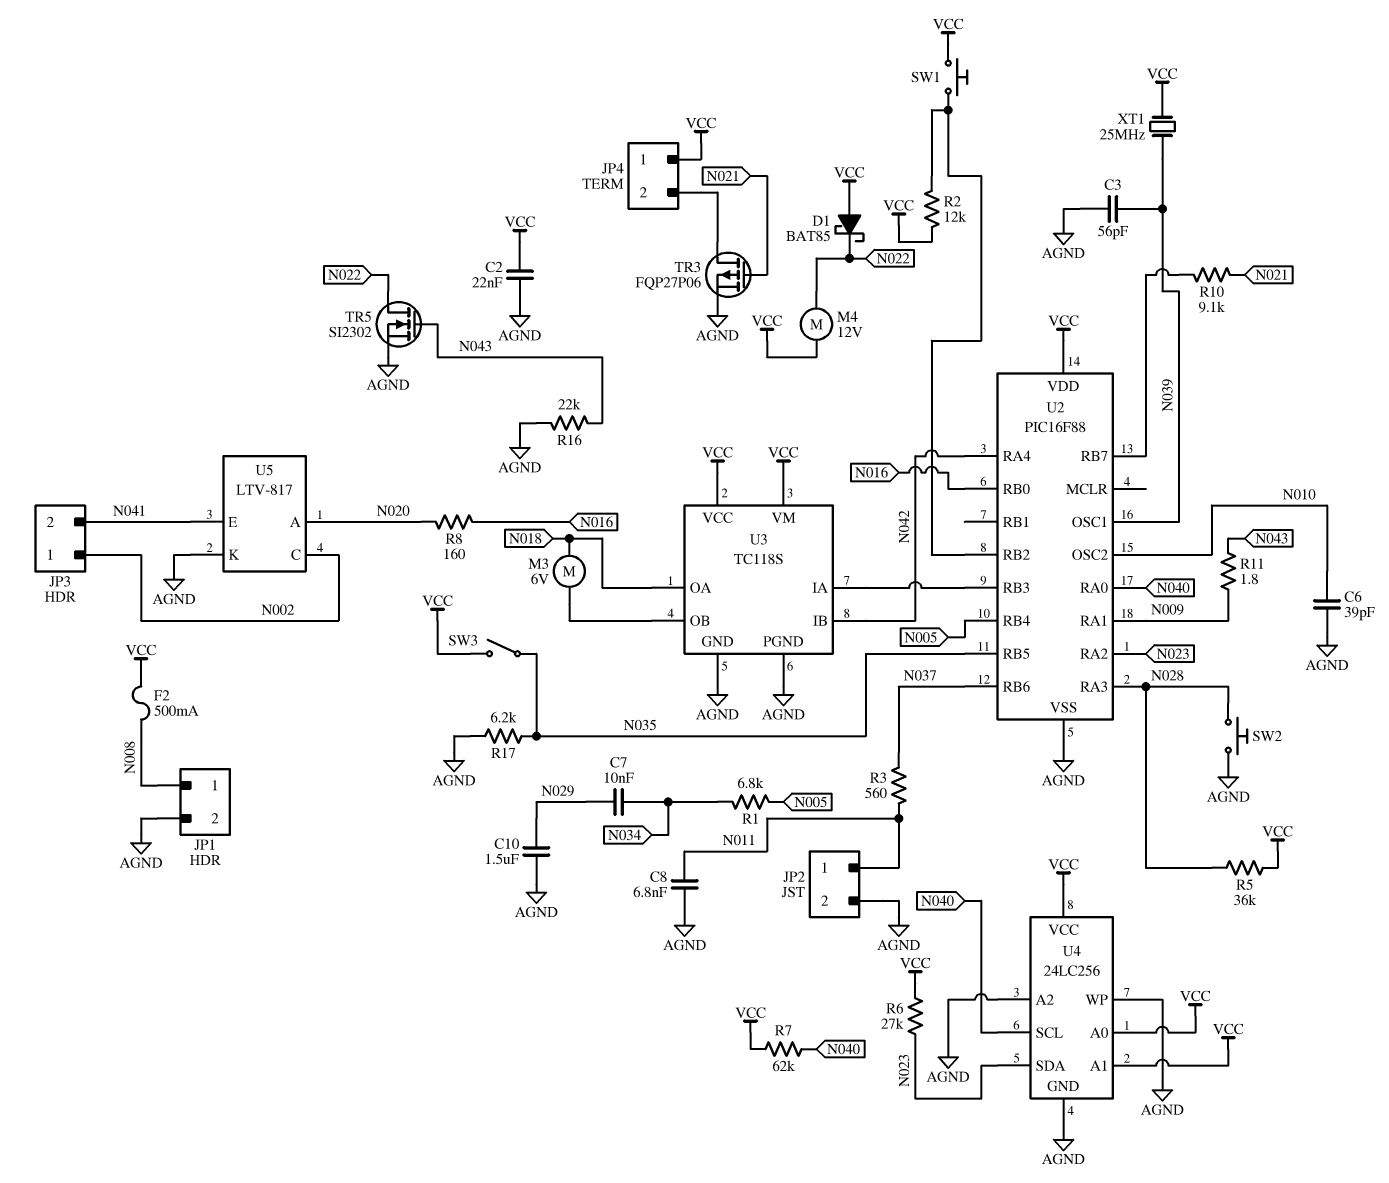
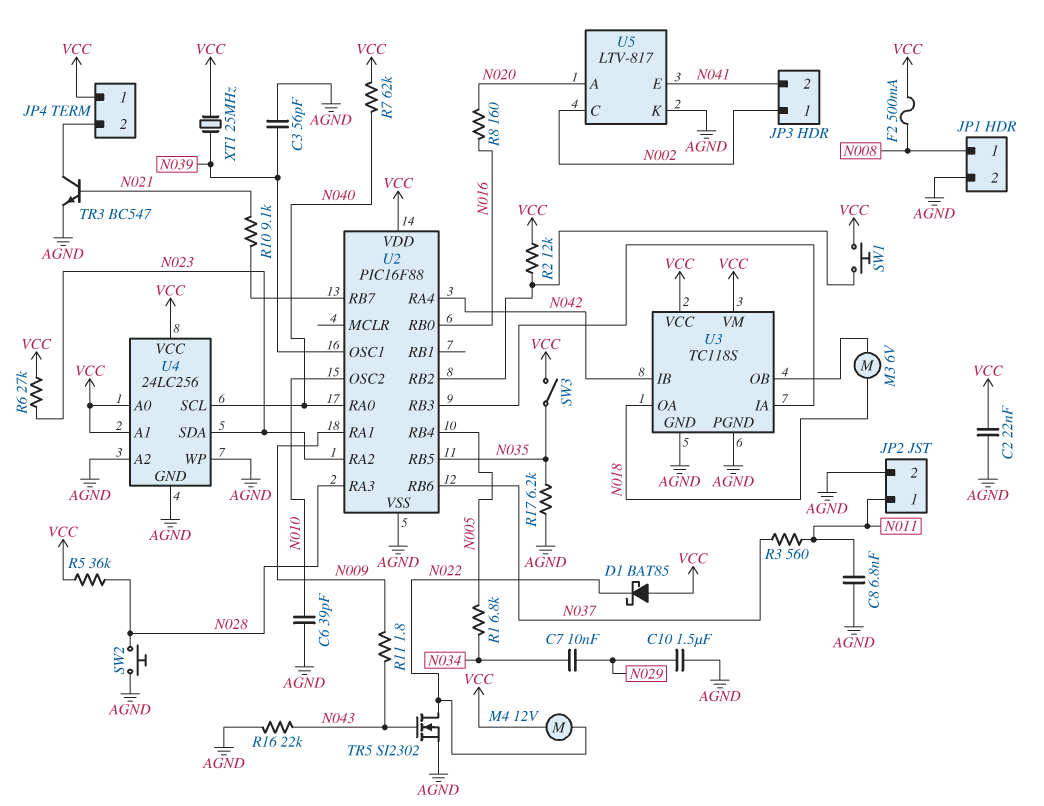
TR3: PMOS FQP27P06 (G N021, D JP4/2, S AGND) -> NPN BC547 (B N021, C JP4/2, E AGND)

